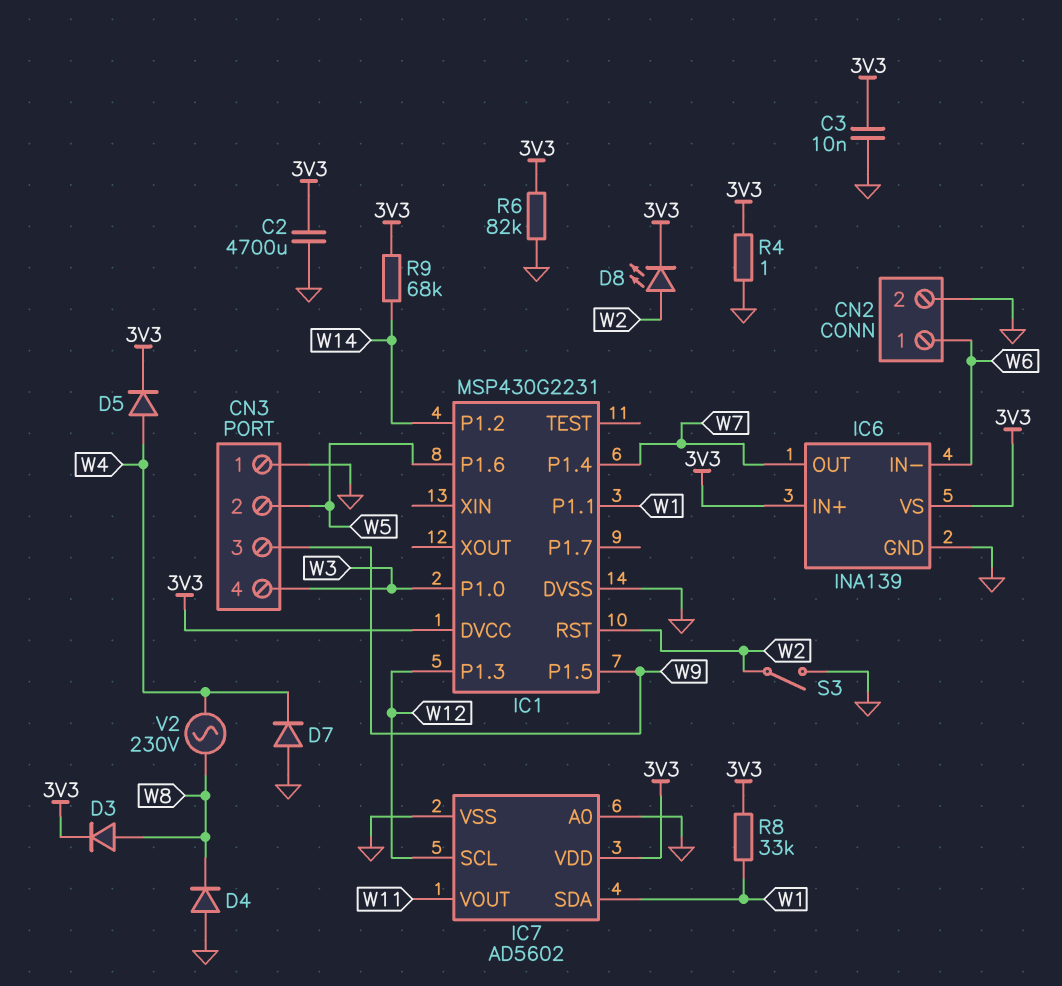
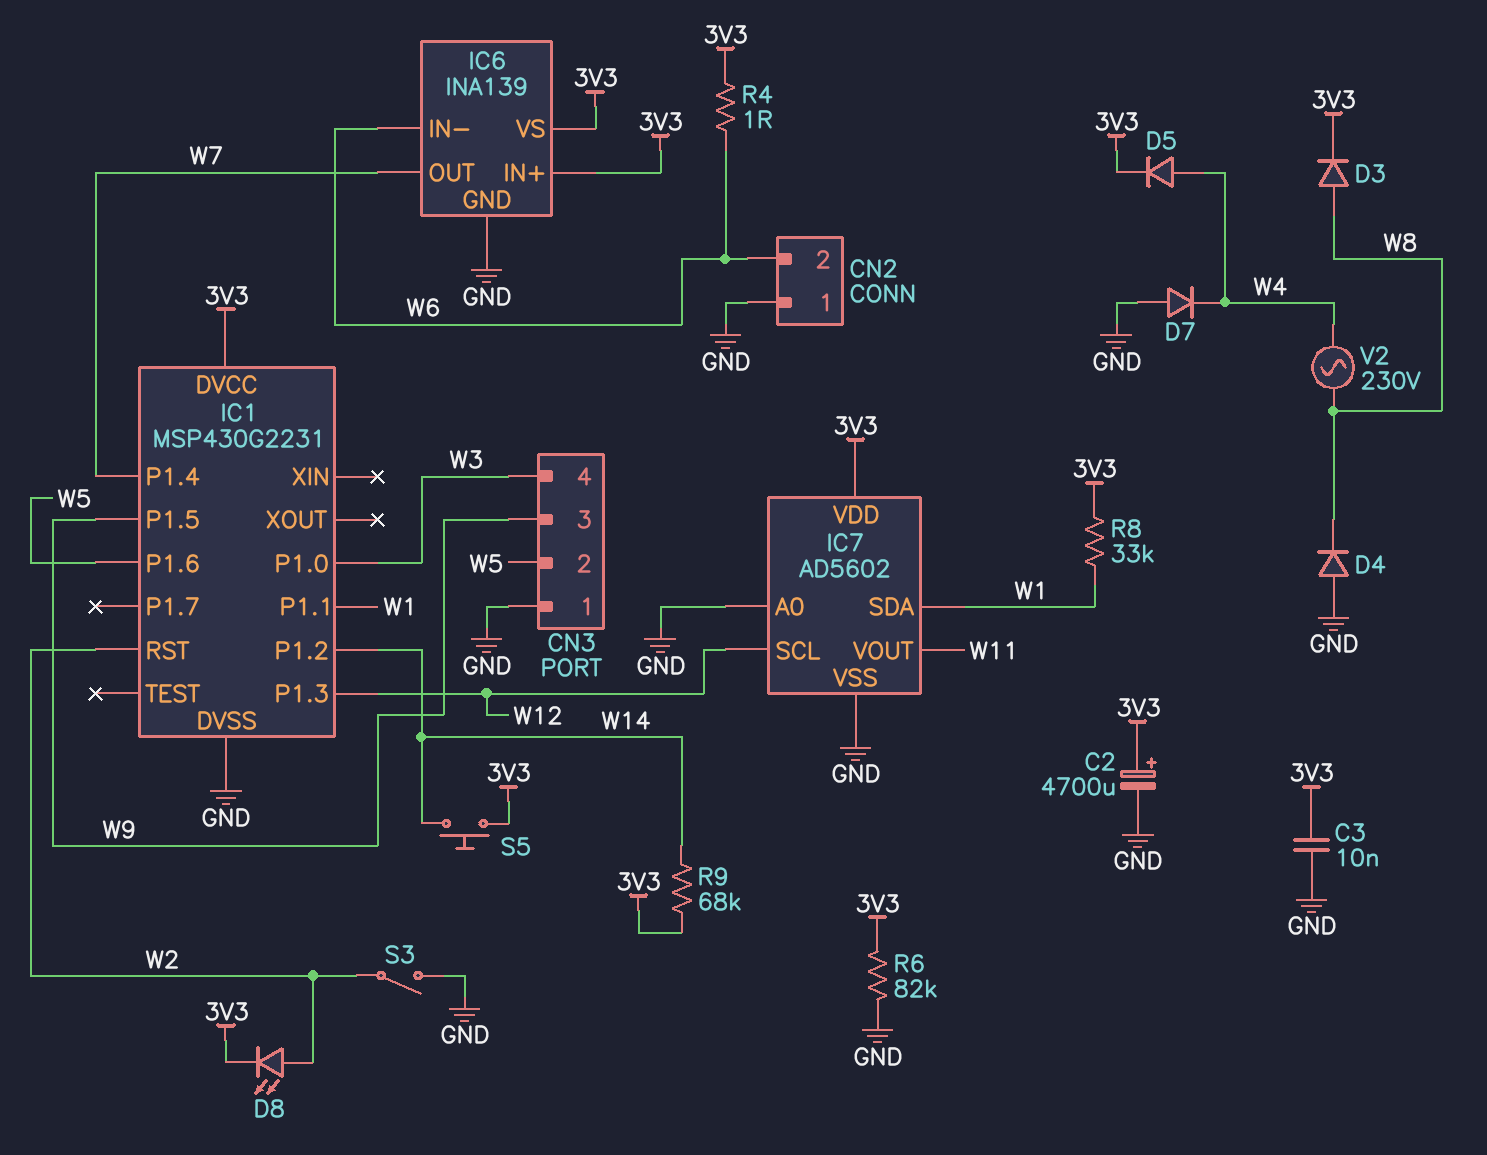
C2: 4700uF (3V3, GND) -> 4700uF (plus 3V3, minus GND)
CN2 pin 1: W6 -> GND
CN2 pin 2: GND -> W6
R4: 1 (3V3, GND) -> 1 (3V3, W6)
S5: none -> button (3V3, W14)

